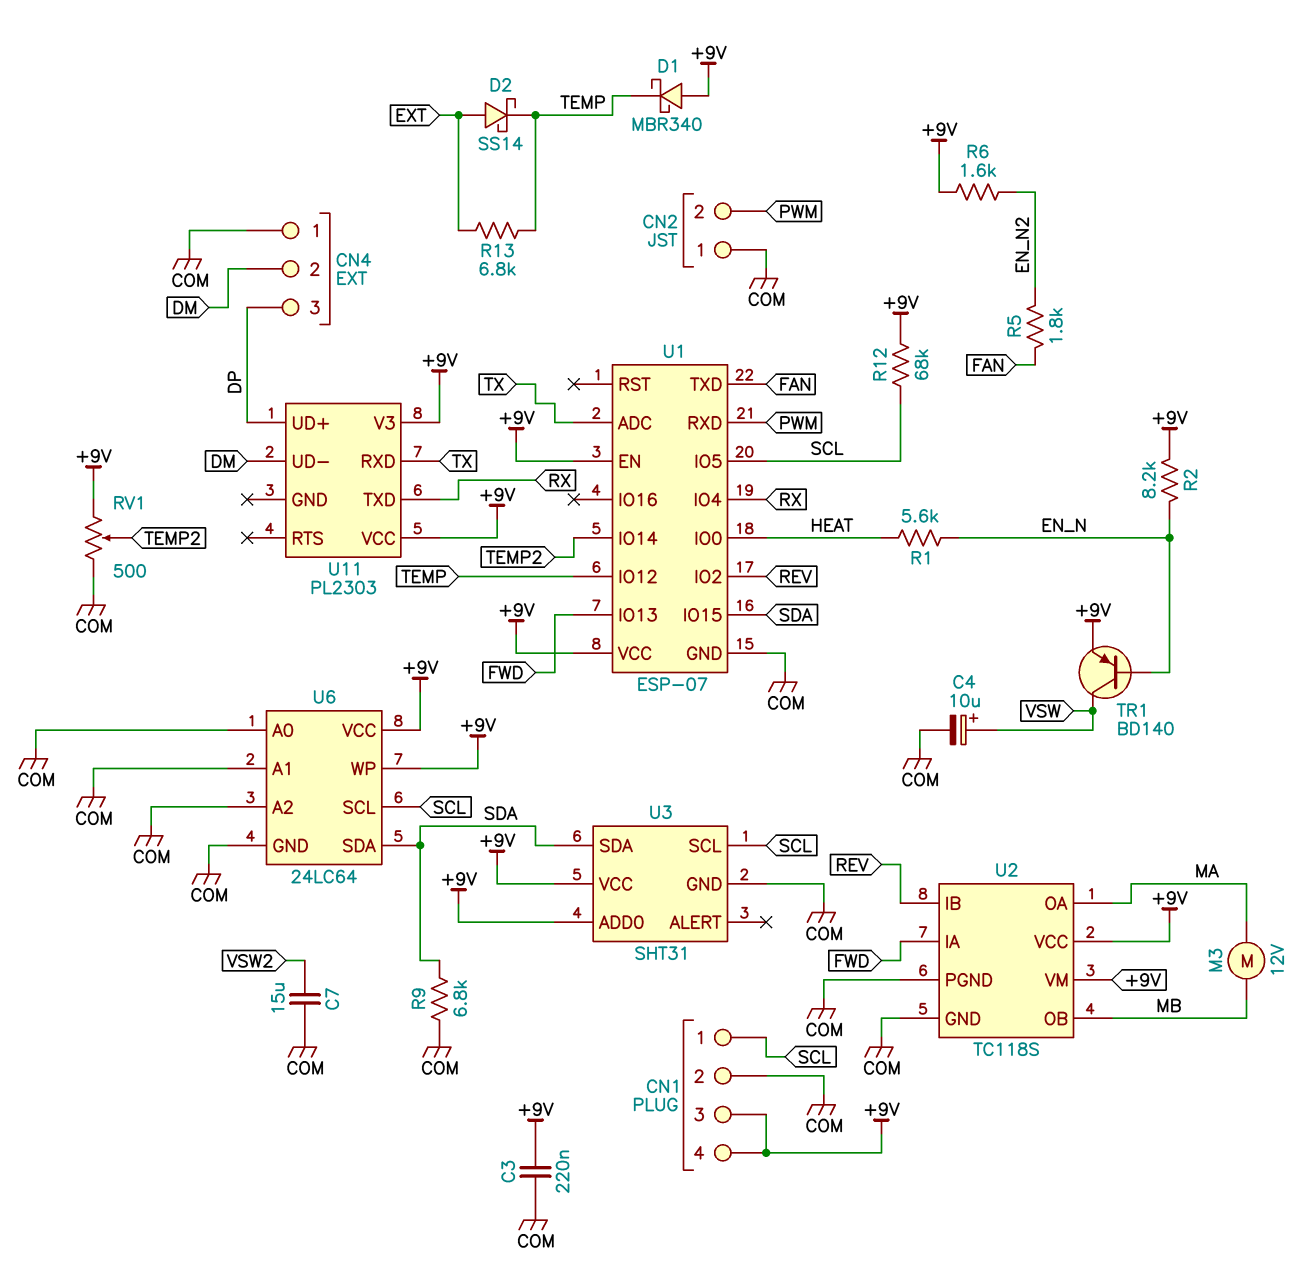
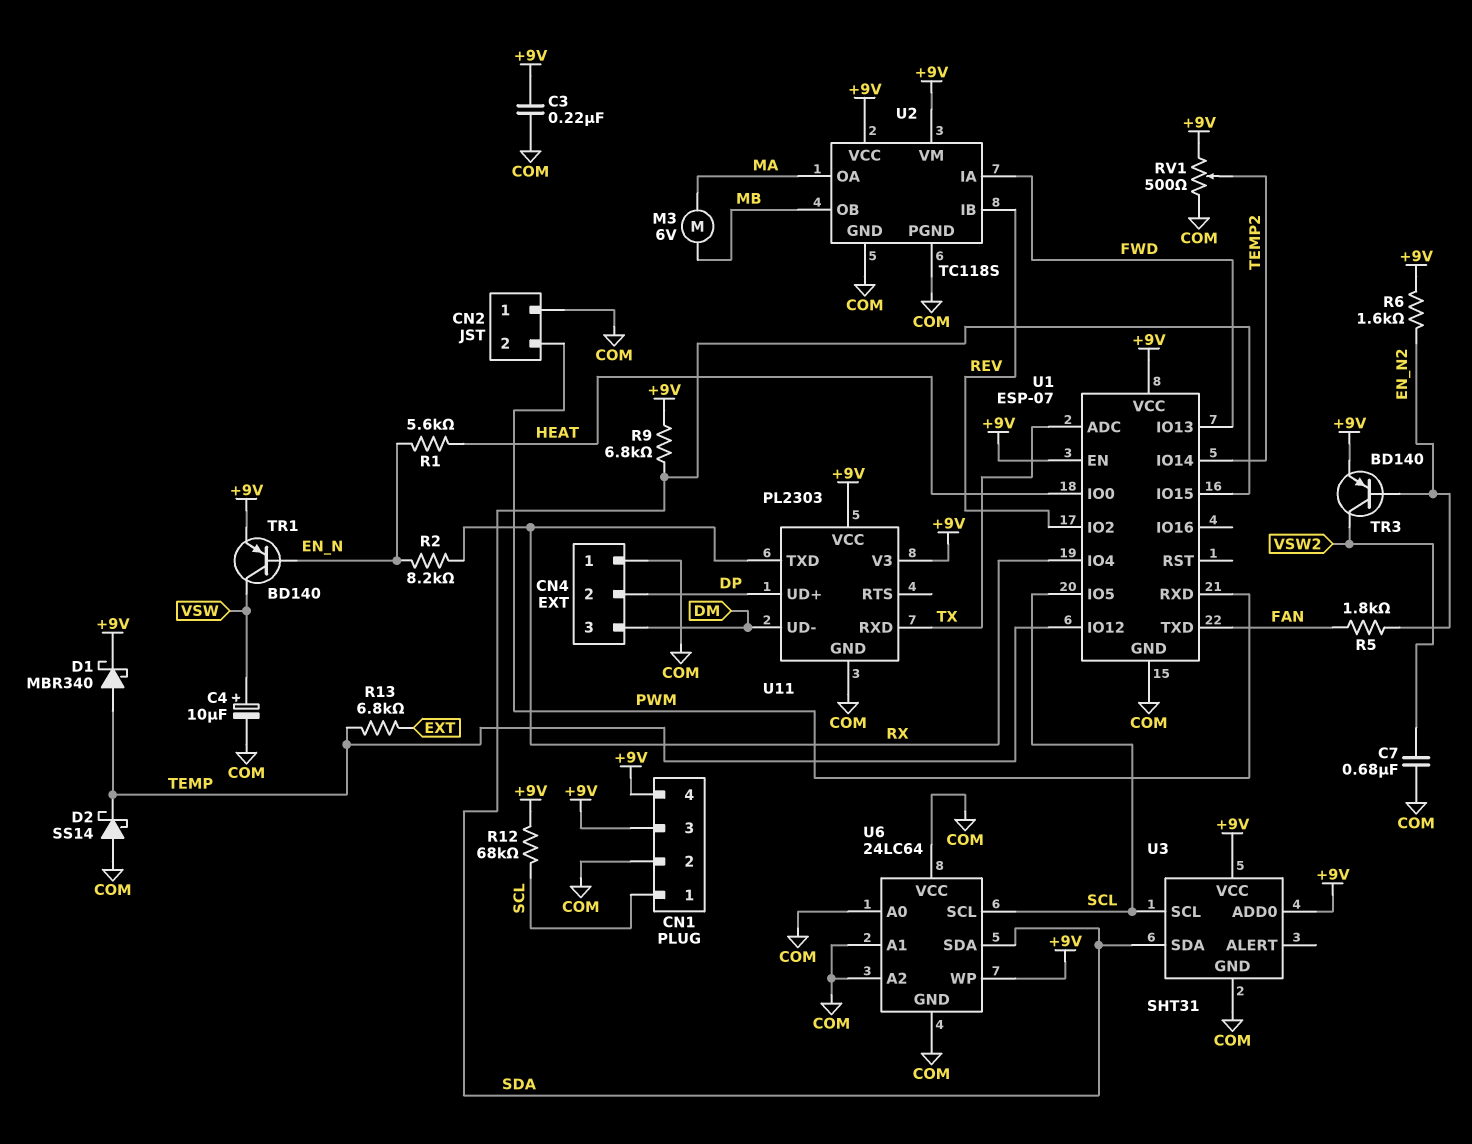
C7: 15uF (COM, VSW2) -> 680nF (COM, VSW2)
CN4 pin 2: DM -> DP
CN4 pin 3: DP -> DM
D1: schottky MBR340 (A +9V, K TEMP) -> schottky MBR340 (A TEMP, K +9V)
D2: schottky SS14 (A EXT, K TEMP) -> schottky SS14 (A COM, K TEMP)
M3: motor 12V (MA, MB) -> motor 6V (MA, MB)
R2: 8.2k (+9V, EN_N) -> 8.2k (EN_N, RX)
R9: 6.8k (COM, SDA) -> 6.8k (+9V, SDA)
TR3: none -> PNP BD140 (B EN_N2, C VSW2, E +9V)
U6 pin VCC: +9V -> COM
U11 pin GND: none -> COM

